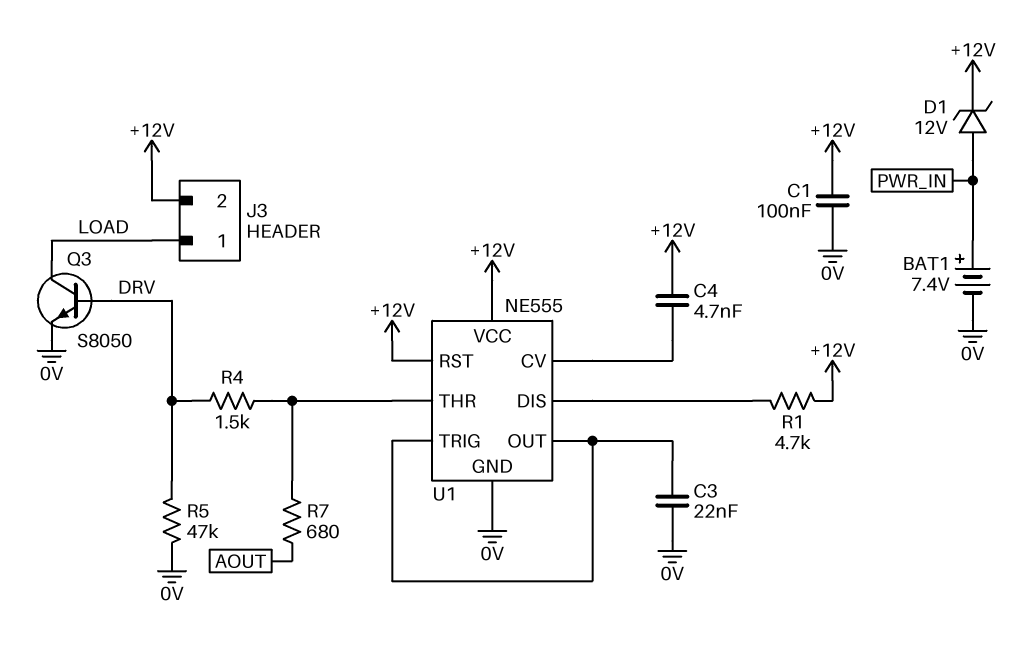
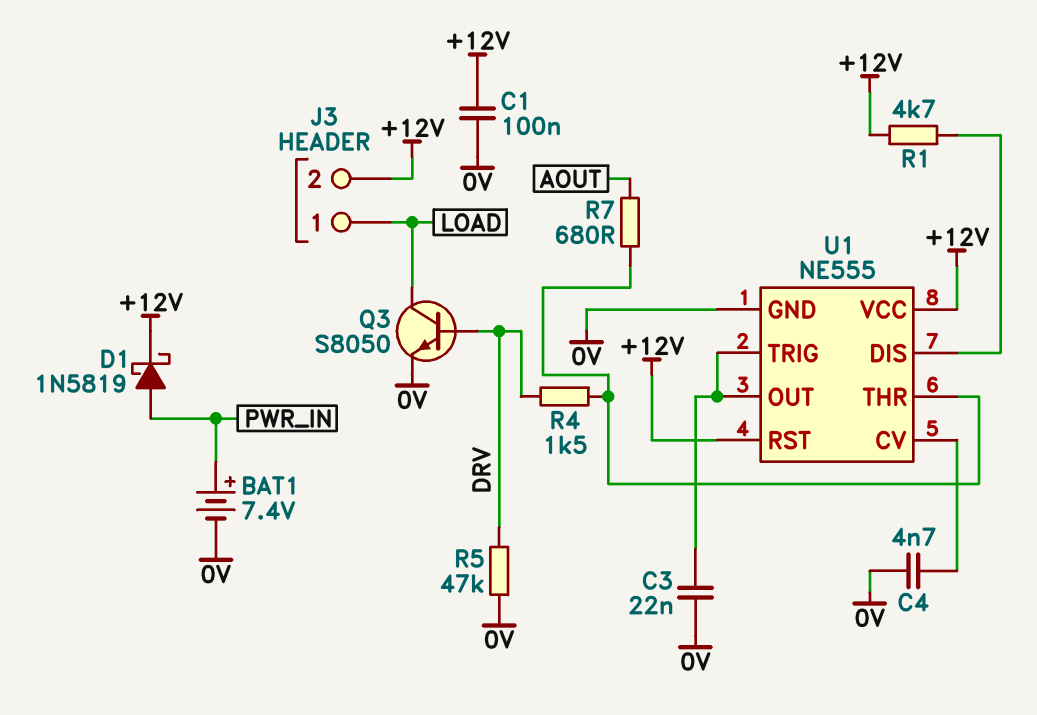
C4: 4.7nF (+12V, U1/CV) -> 4.7nF (0V, U1/CV)
D1: zener 12V (A PWR_IN, K +12V) -> schottky 1N5819 (A PWR_IN, K +12V)

